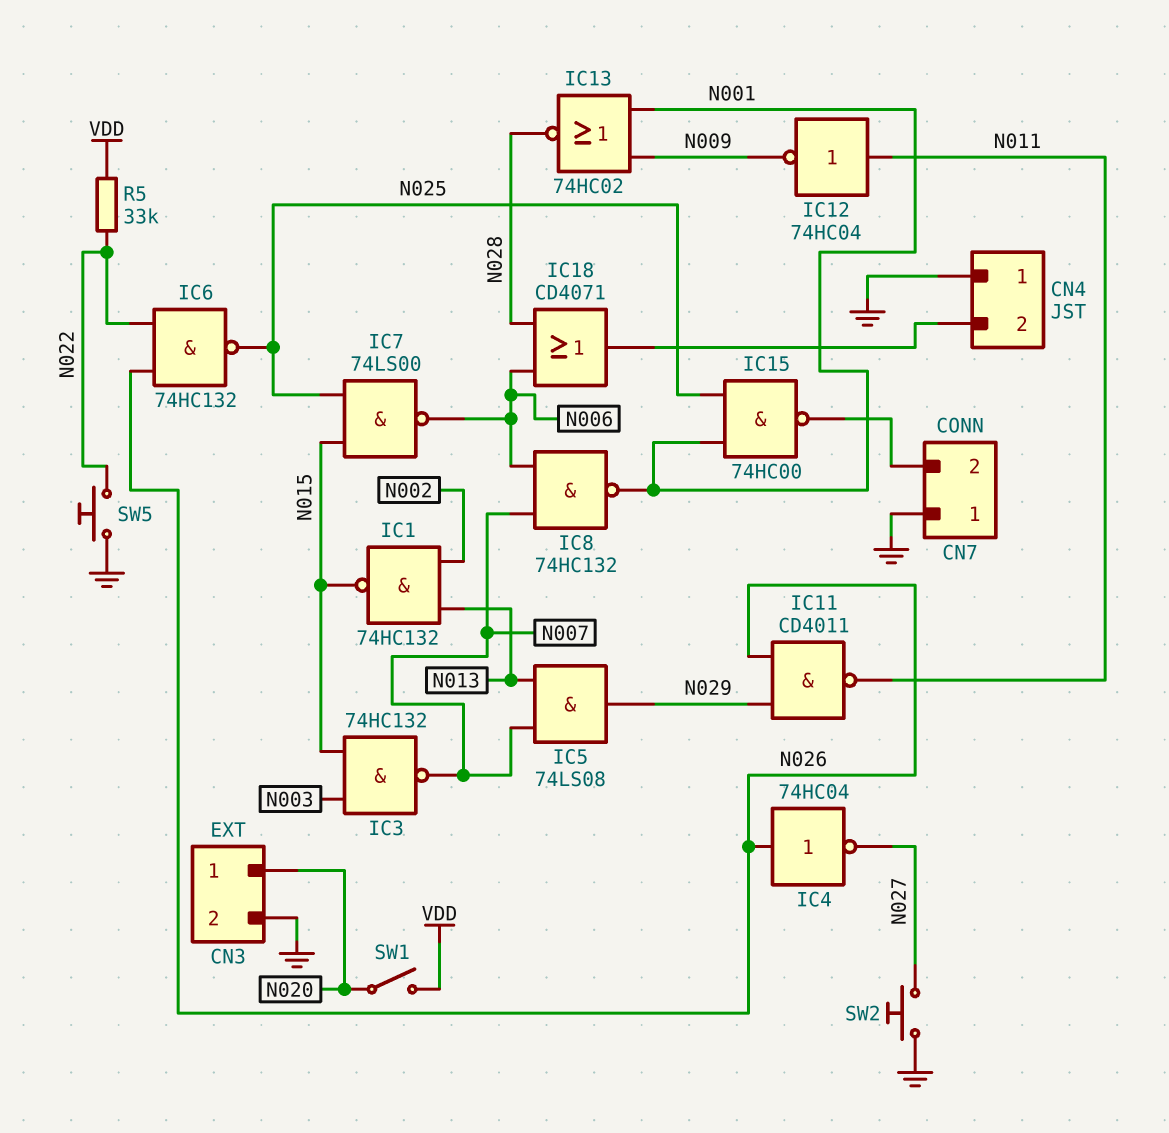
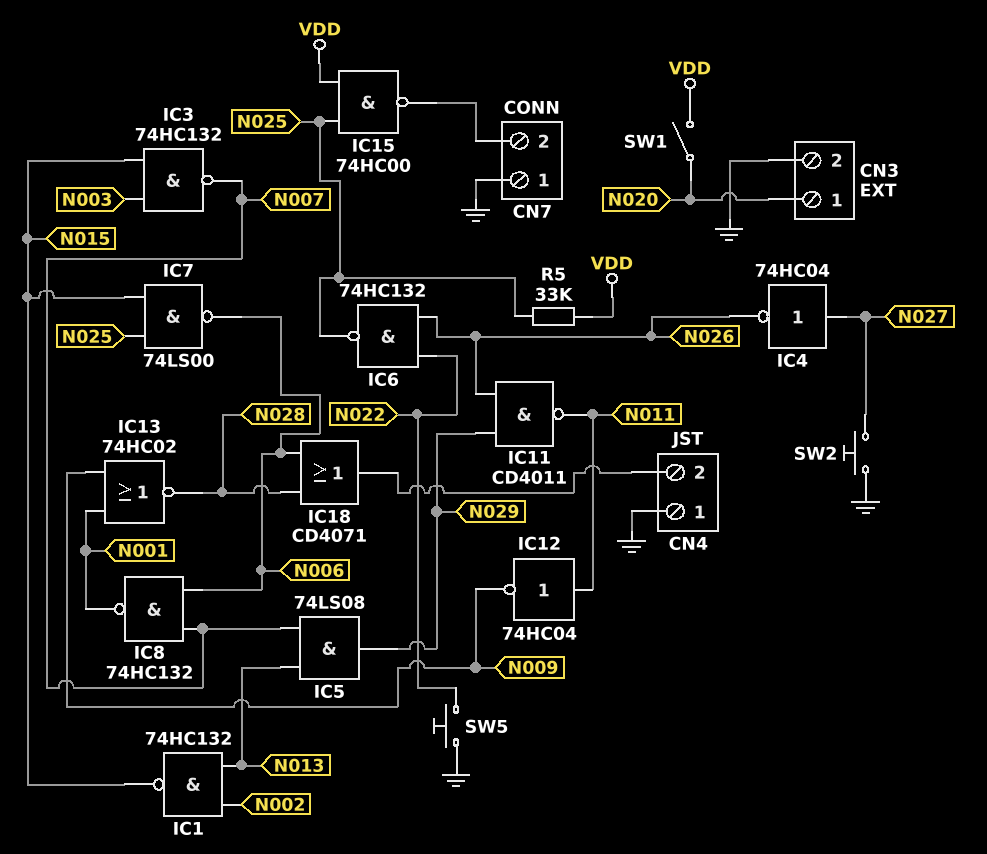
IC4: NOT 74HC04 (in N026, out N027) -> NOT 74HC04 (in N027, out N026)
IC15: NAND 74HC00 (in N001, in N025, out CN7/2) -> NAND 74HC00 (in N025, in VDD, out CN7/2)
R5: 33k (N022, VDD) -> 33k (N025, VDD)

